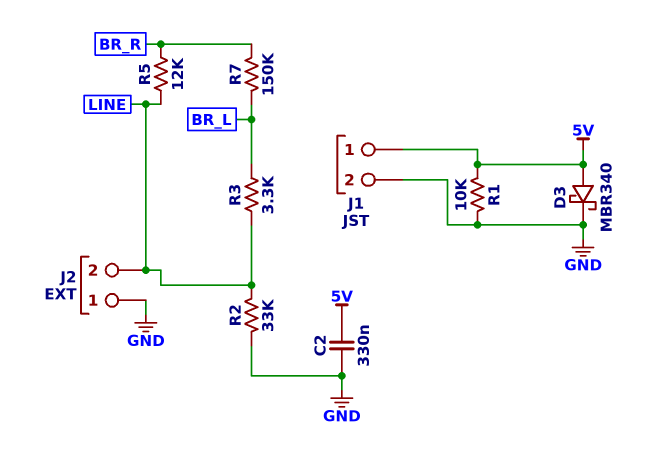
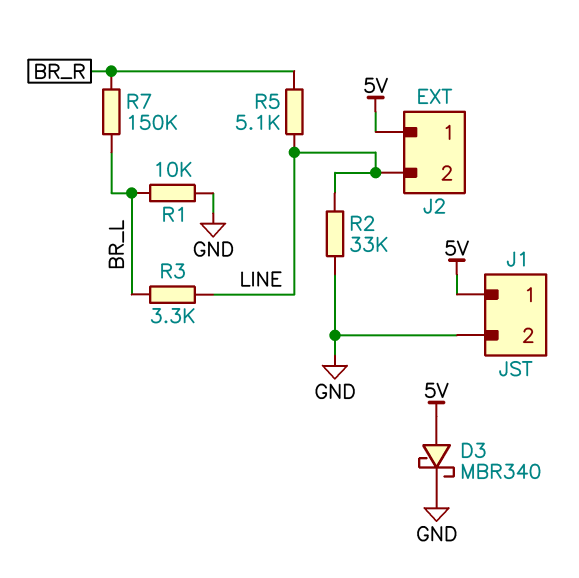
C2: 330nF (5V, GND) -> none
J2 pin 1: GND -> 5V
R1: 10k (5V, GND) -> 10k (BR_L, GND)
R5: 12k (BR_R, LINE) -> 5.1k (BR_R, LINE)

